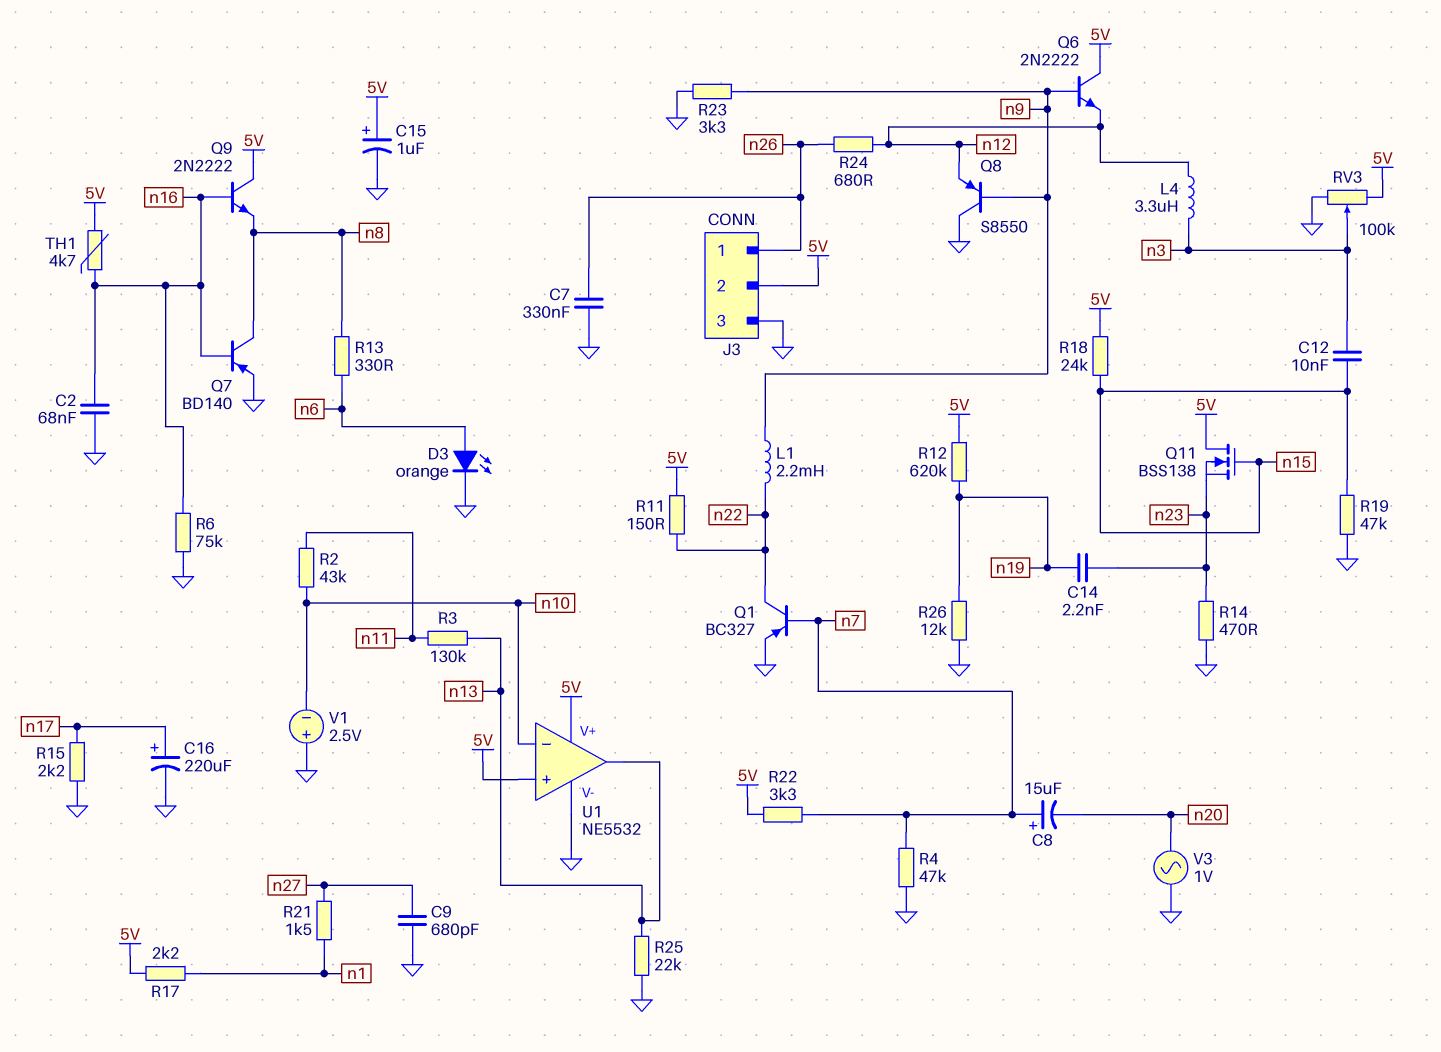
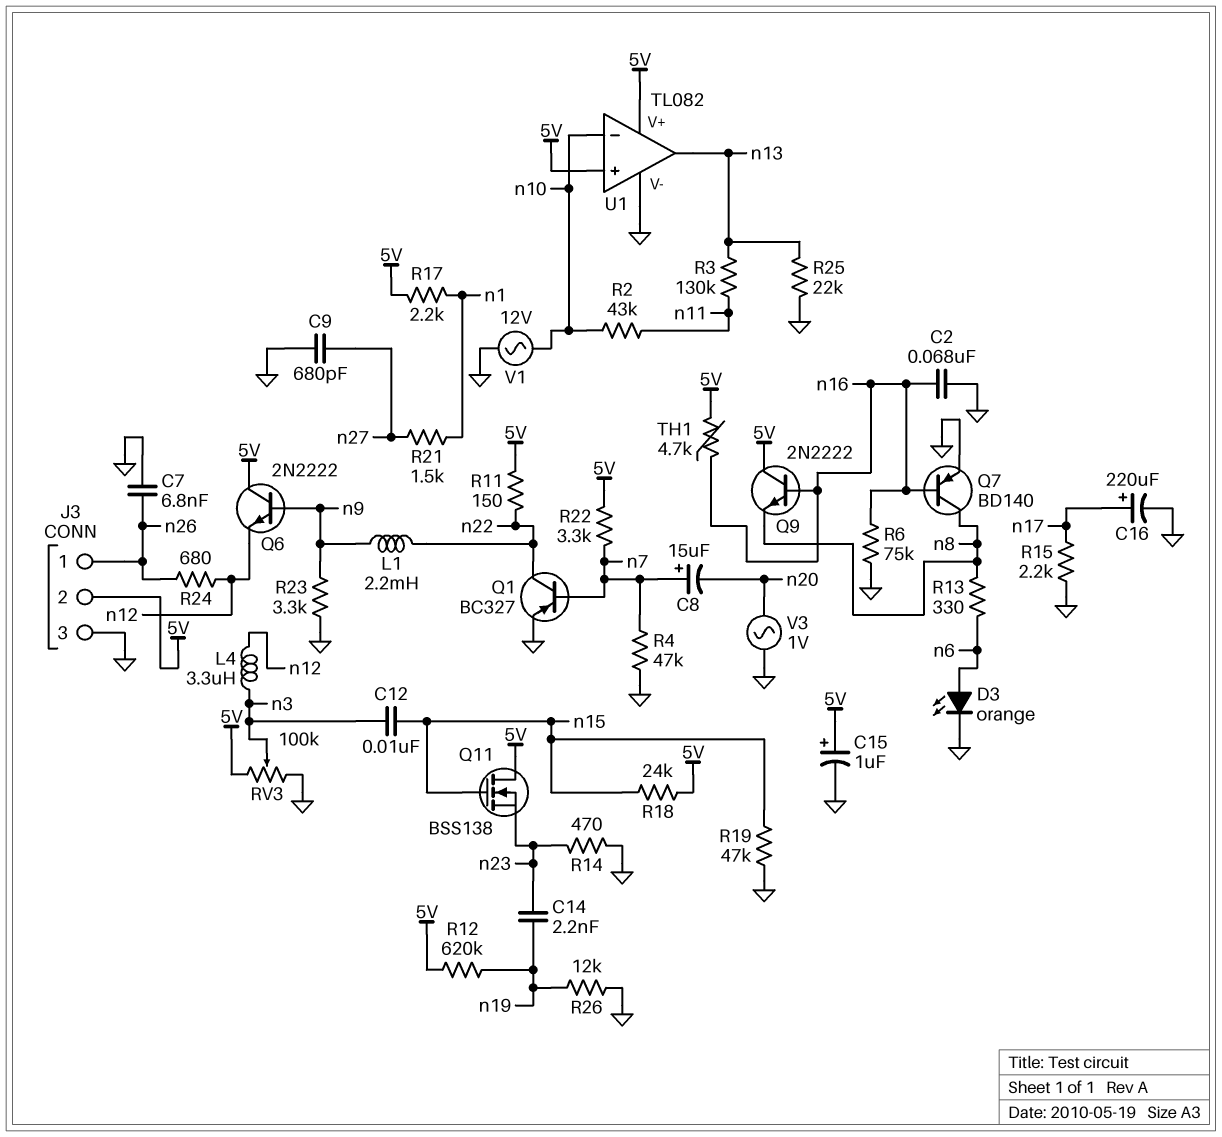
C7: 330nF (GND, n26) -> 6.8nF (GND, n26)
Q8: PNP S8550 (B n9, C GND, E n12) -> none
U1: NE5532 -> TL082
V1: 2.5V (plus GND, minus n10) -> AC 12V (GND, n10)

